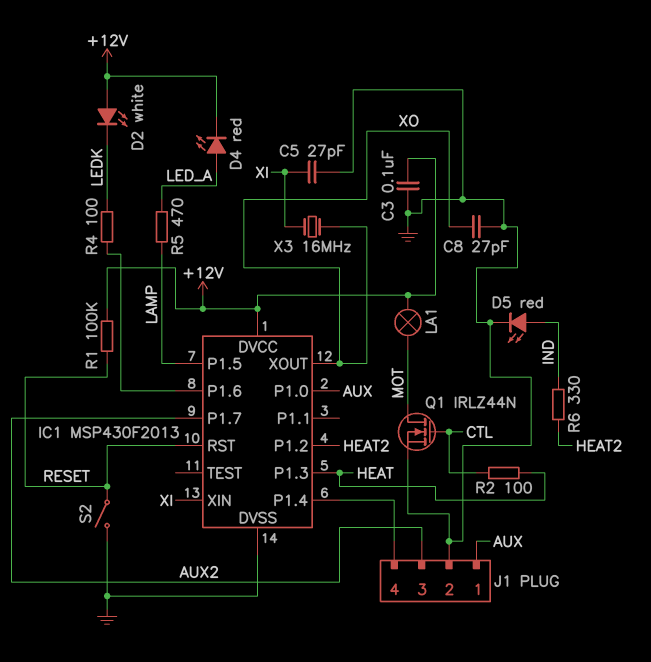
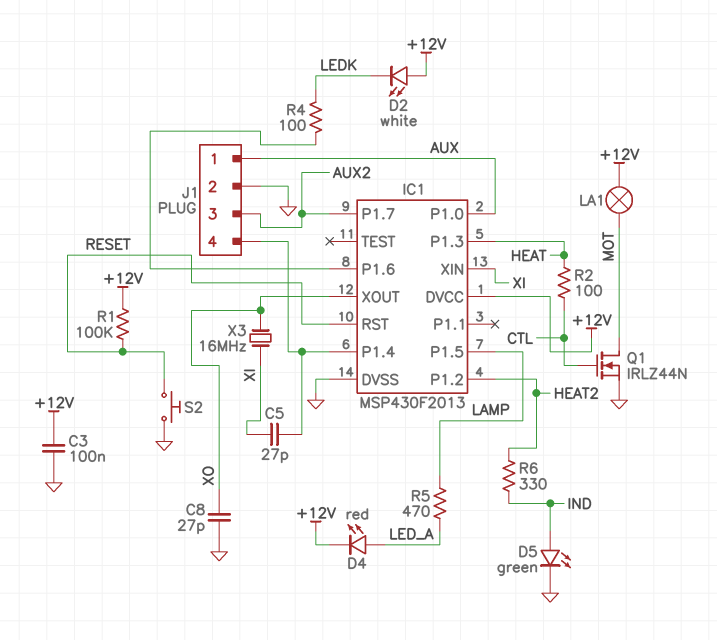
C5: 27pF (GND, XI) -> 27pF (IC1/P1.4, XI)
D5: LED red (A IND, K GND) -> LED green (A IND, K GND)
S2: switch (GND, RESET) -> button (GND, RESET)

